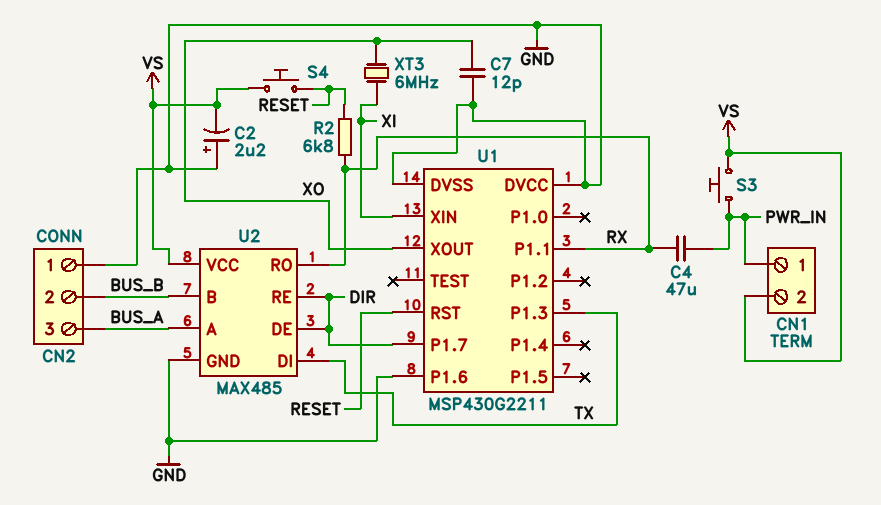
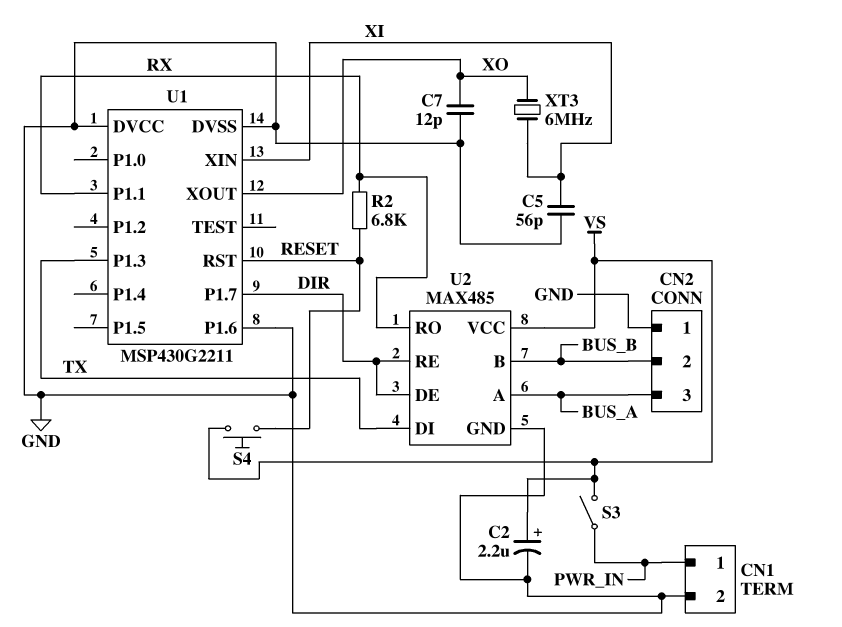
C2: 2.2uF (plus GND, minus VS) -> 2.2uF (plus VS, minus GND)
C4: 47uF (PWR_IN, RX) -> none
C5: none -> 56pF (GND, XI)
CN1 pin 2: VS -> GND
S3: button (PWR_IN, VS) -> switch (PWR_IN, VS)

